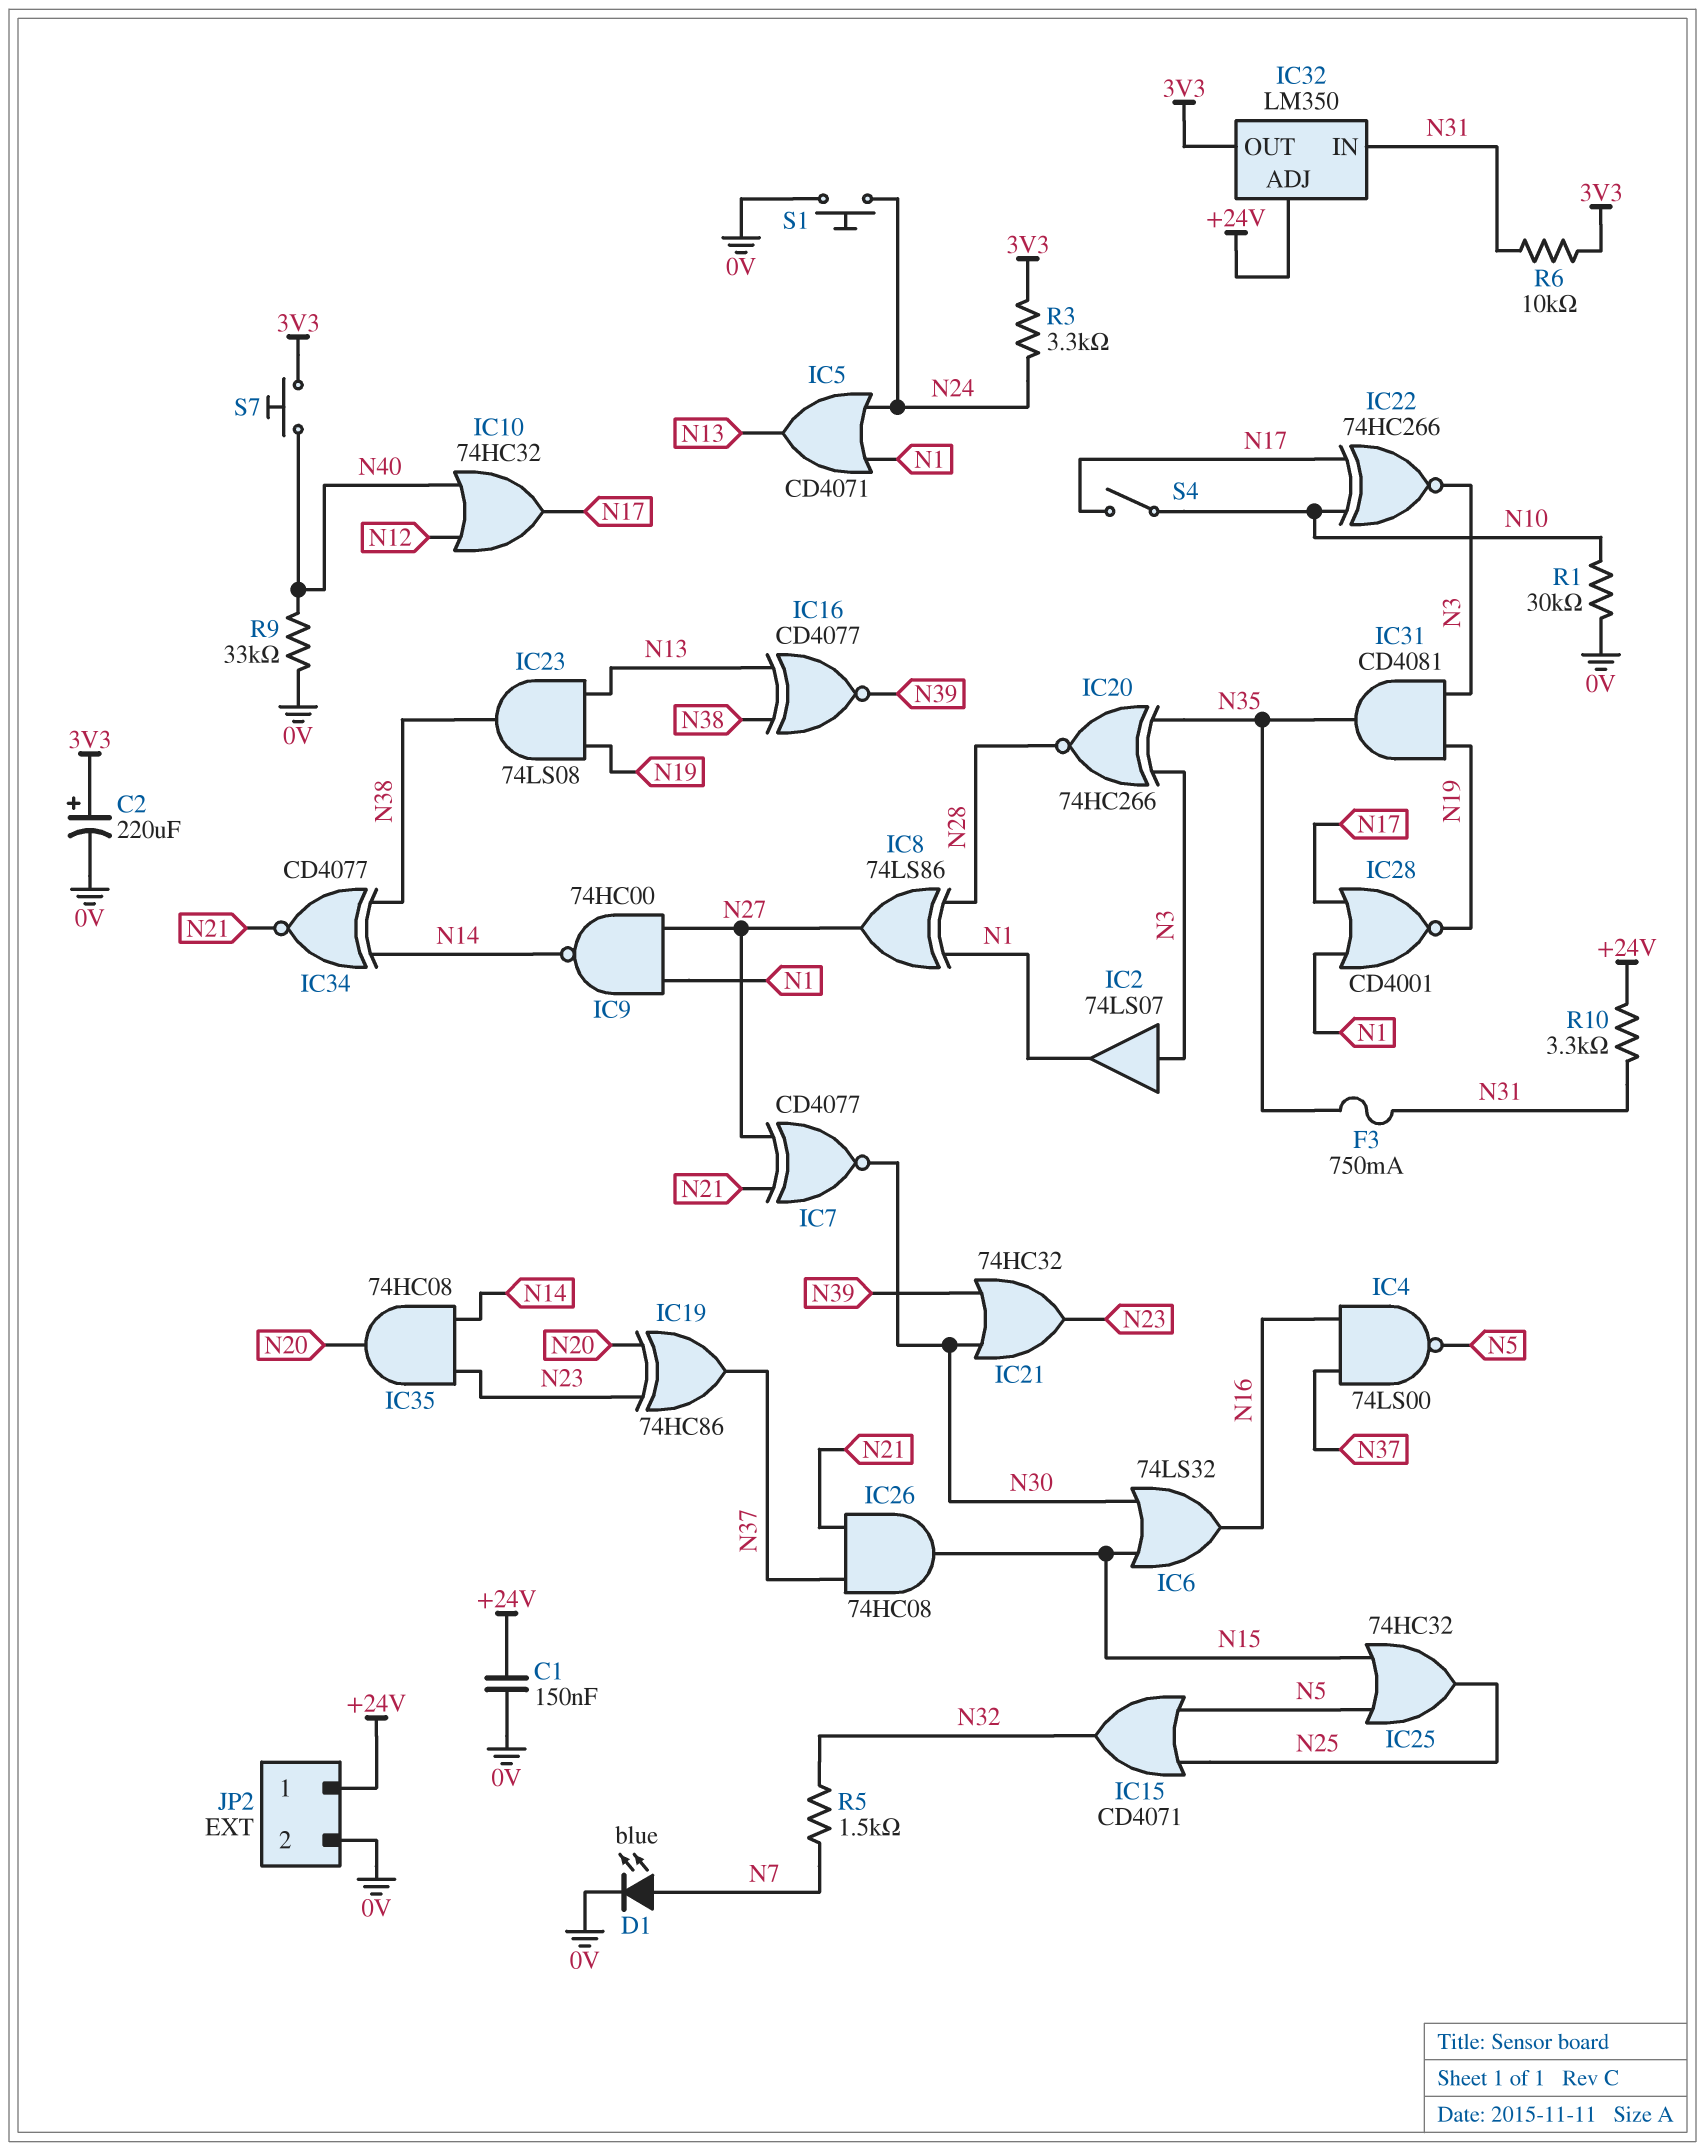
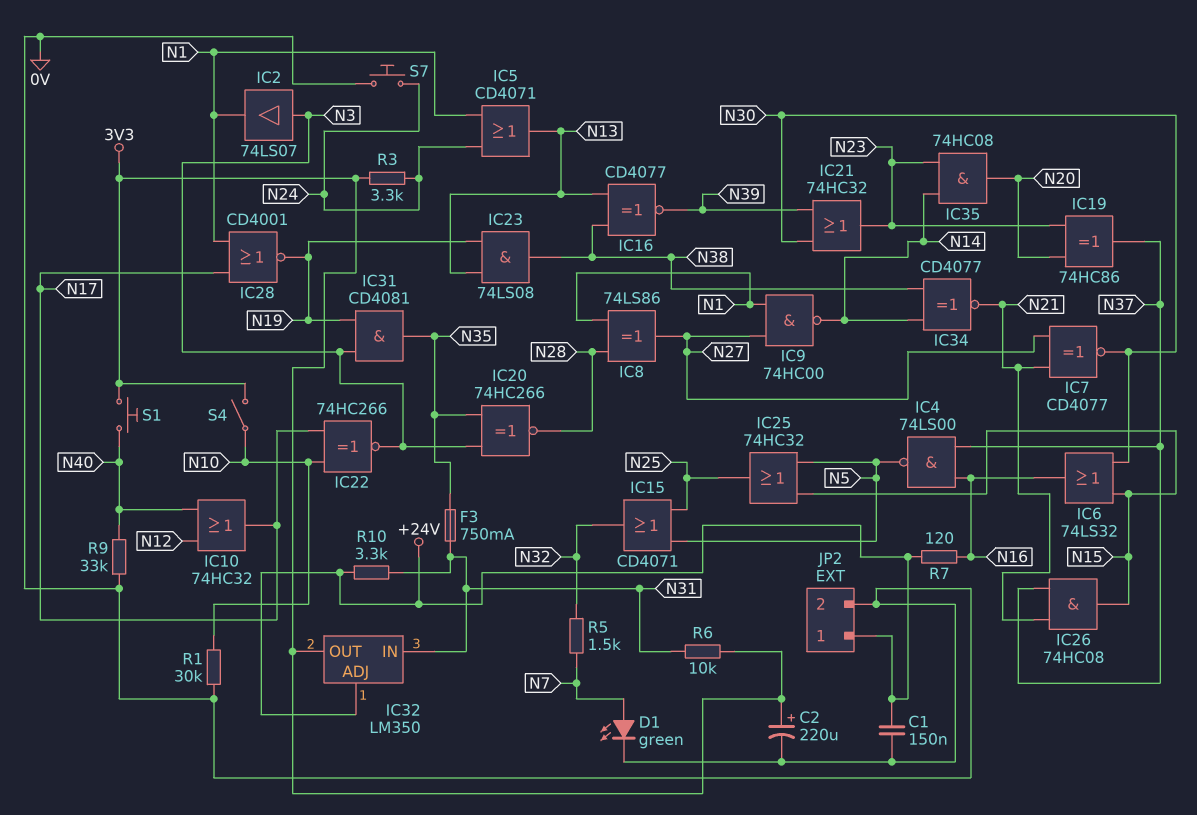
D1: LED blue (A N7, K 0V) -> LED green (A N7, K 0V)
R7: none -> 120 (+24V, N16)
S1: button (0V, N24) -> button (3V3, N40)
S4: switch (N10, N17) -> switch (3V3, N10)
S7: button (3V3, N40) -> button (0V, N24)

